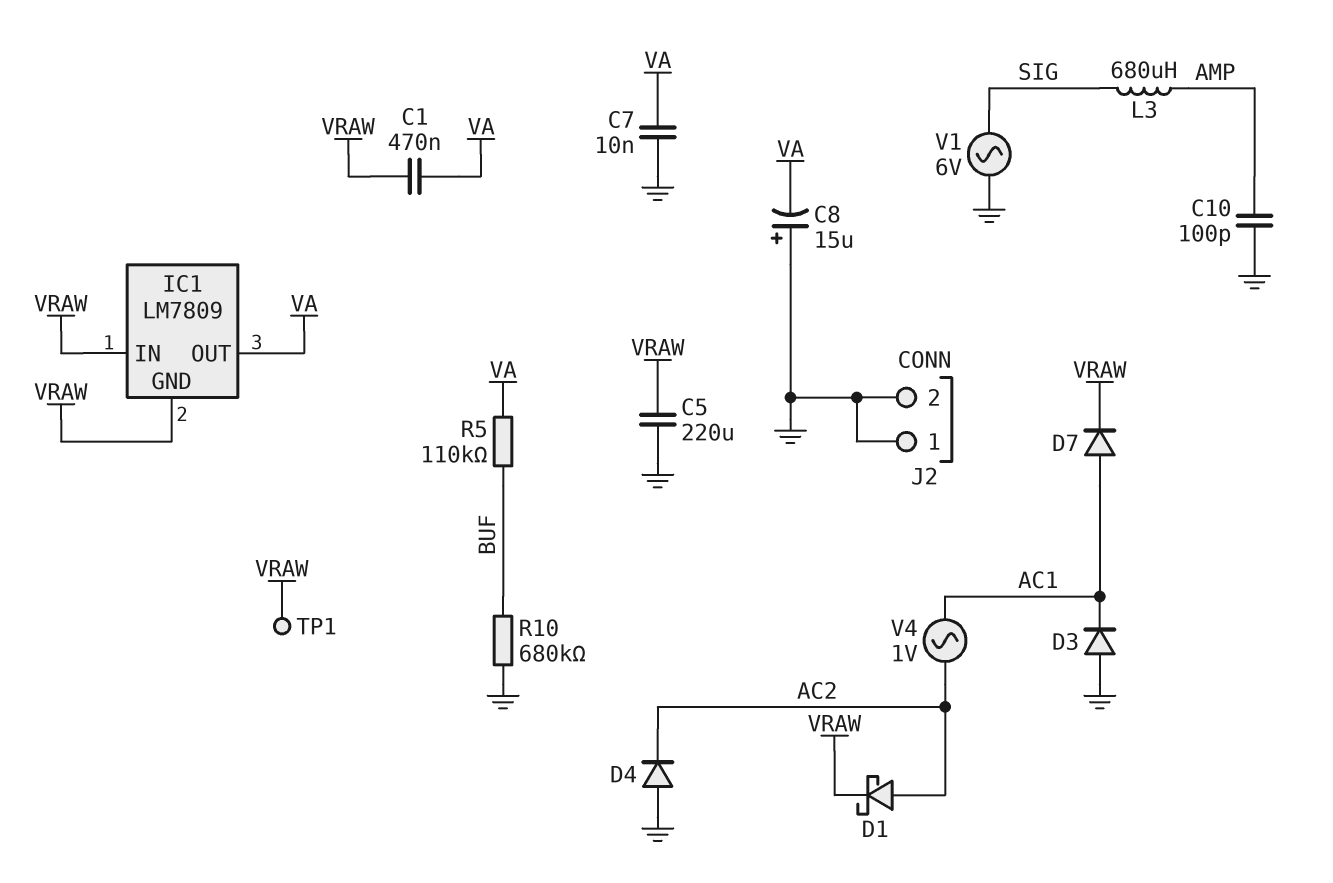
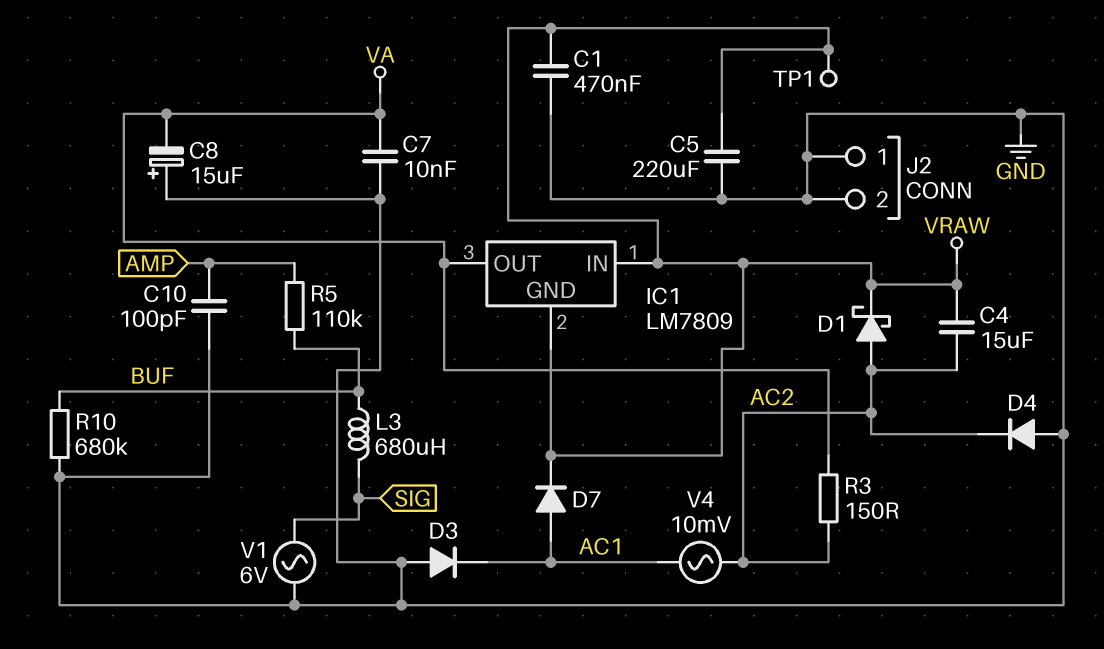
C1: 470nF (VA, VRAW) -> 470nF (GND, VRAW)
C4: none -> 15uF (AC2, VRAW)
L3: 680uH (AMP, SIG) -> 680uH (BUF, SIG)
R3: none -> 150 (AC2, VA)
R5: 110k (BUF, VA) -> 110k (AMP, BUF)
V4: AC 1V (AC1, AC2) -> AC 10mV (AC1, AC2)

